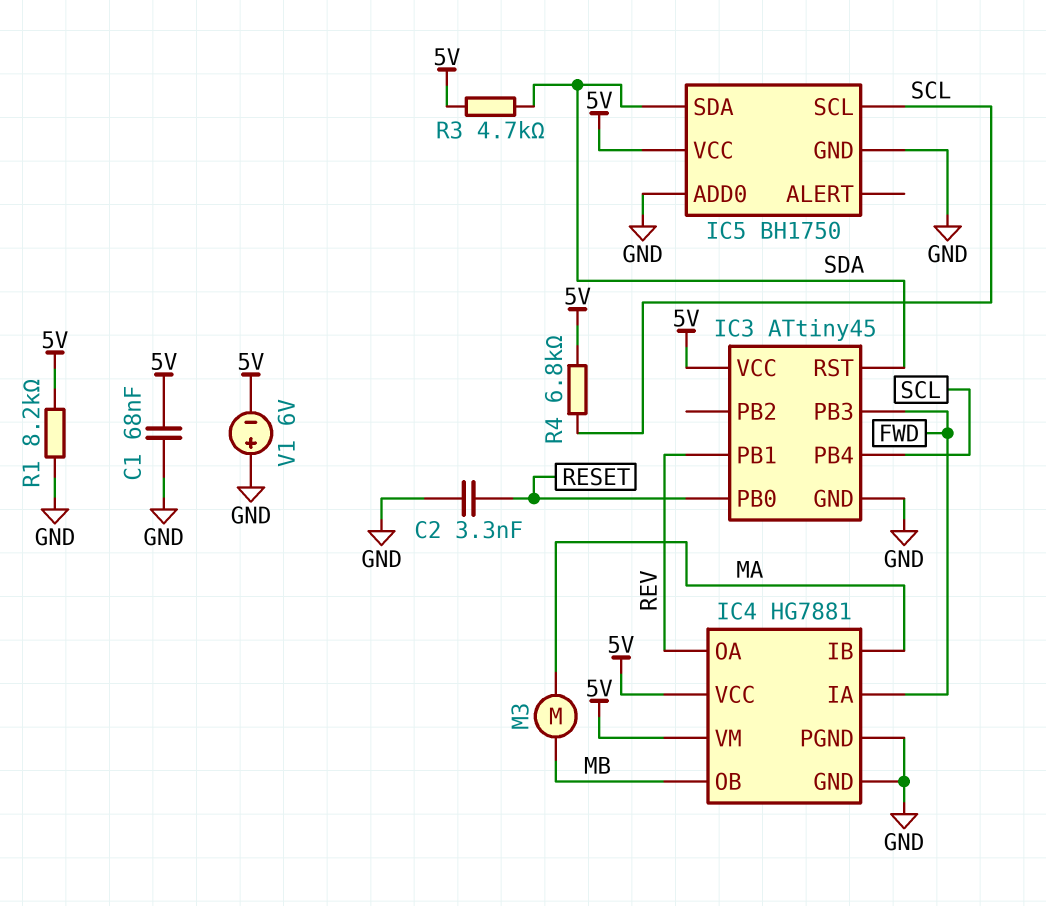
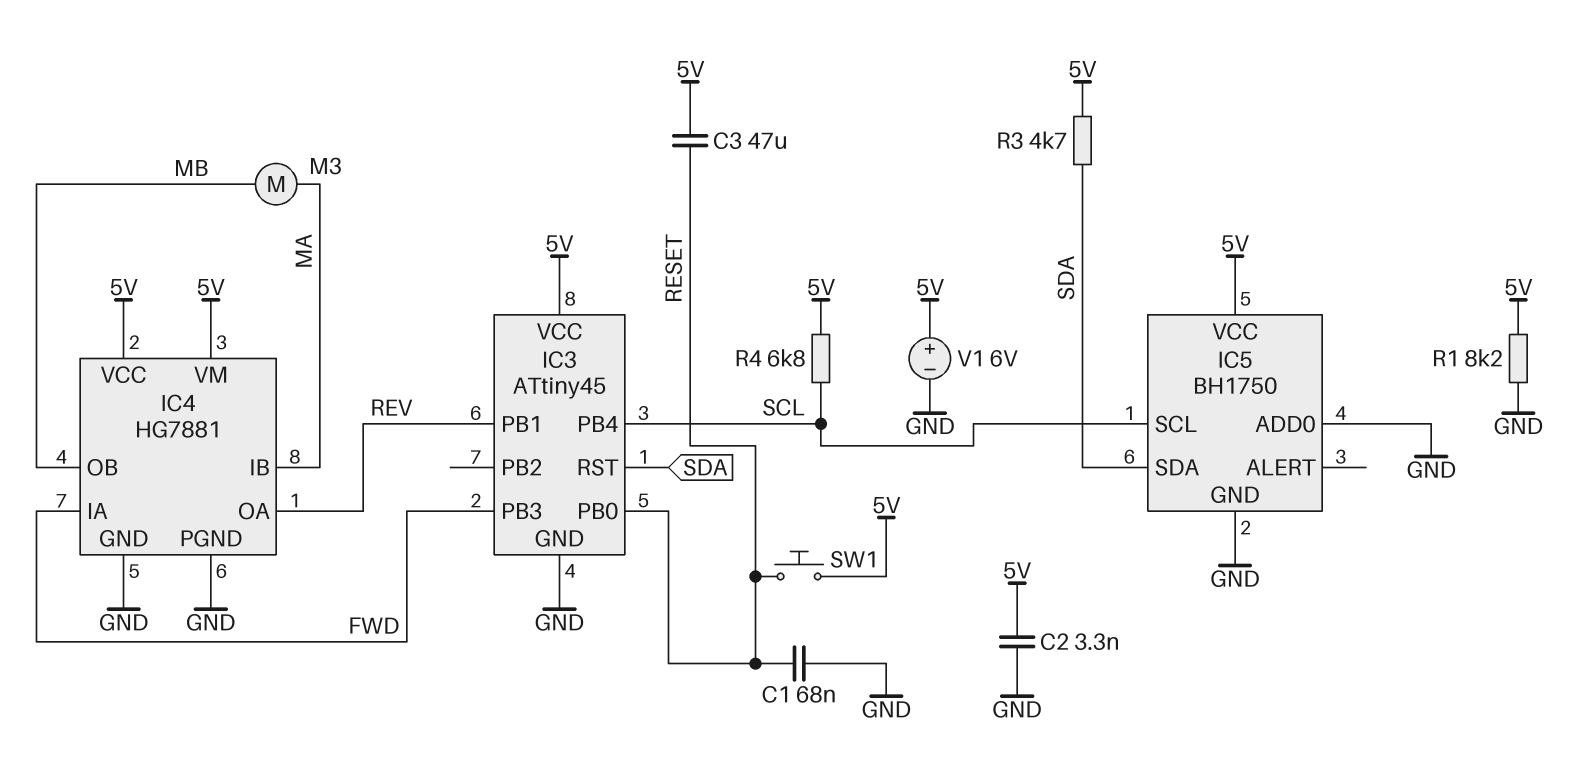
C1: 68nF (5V, GND) -> 68nF (GND, RESET)
C2: 3.3nF (GND, RESET) -> 3.3nF (5V, GND)
C3: none -> 47uF (5V, RESET)
SW1: none -> button (5V, RESET)
V1: 6V (plus GND, minus 5V) -> 6V (plus 5V, minus GND)

